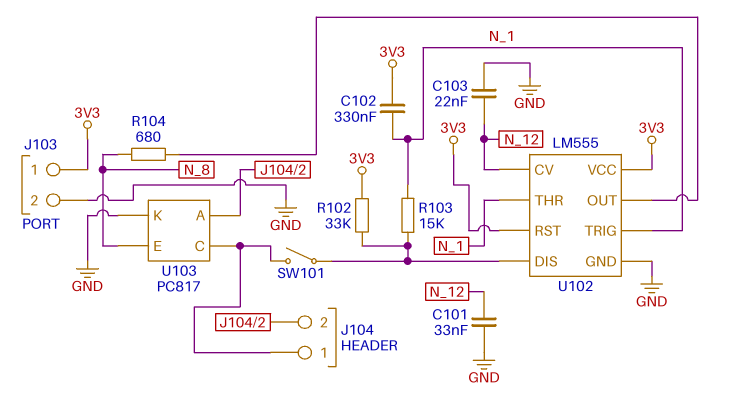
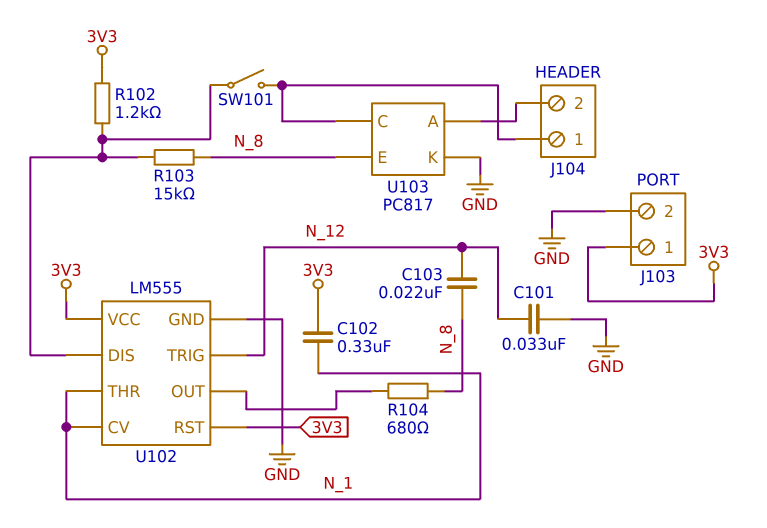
C103: 22nF (GND, N_12) -> 22nF (N_8, N_12)
R102: 33k (3V3, U102/DIS) -> 1.2k (3V3, U102/DIS)
R103: 15k (N_1, U102/DIS) -> 15k (N_8, U102/DIS)
U102 pin CV: N_12 -> N_1
U102 pin TRIG: N_1 -> N_12

